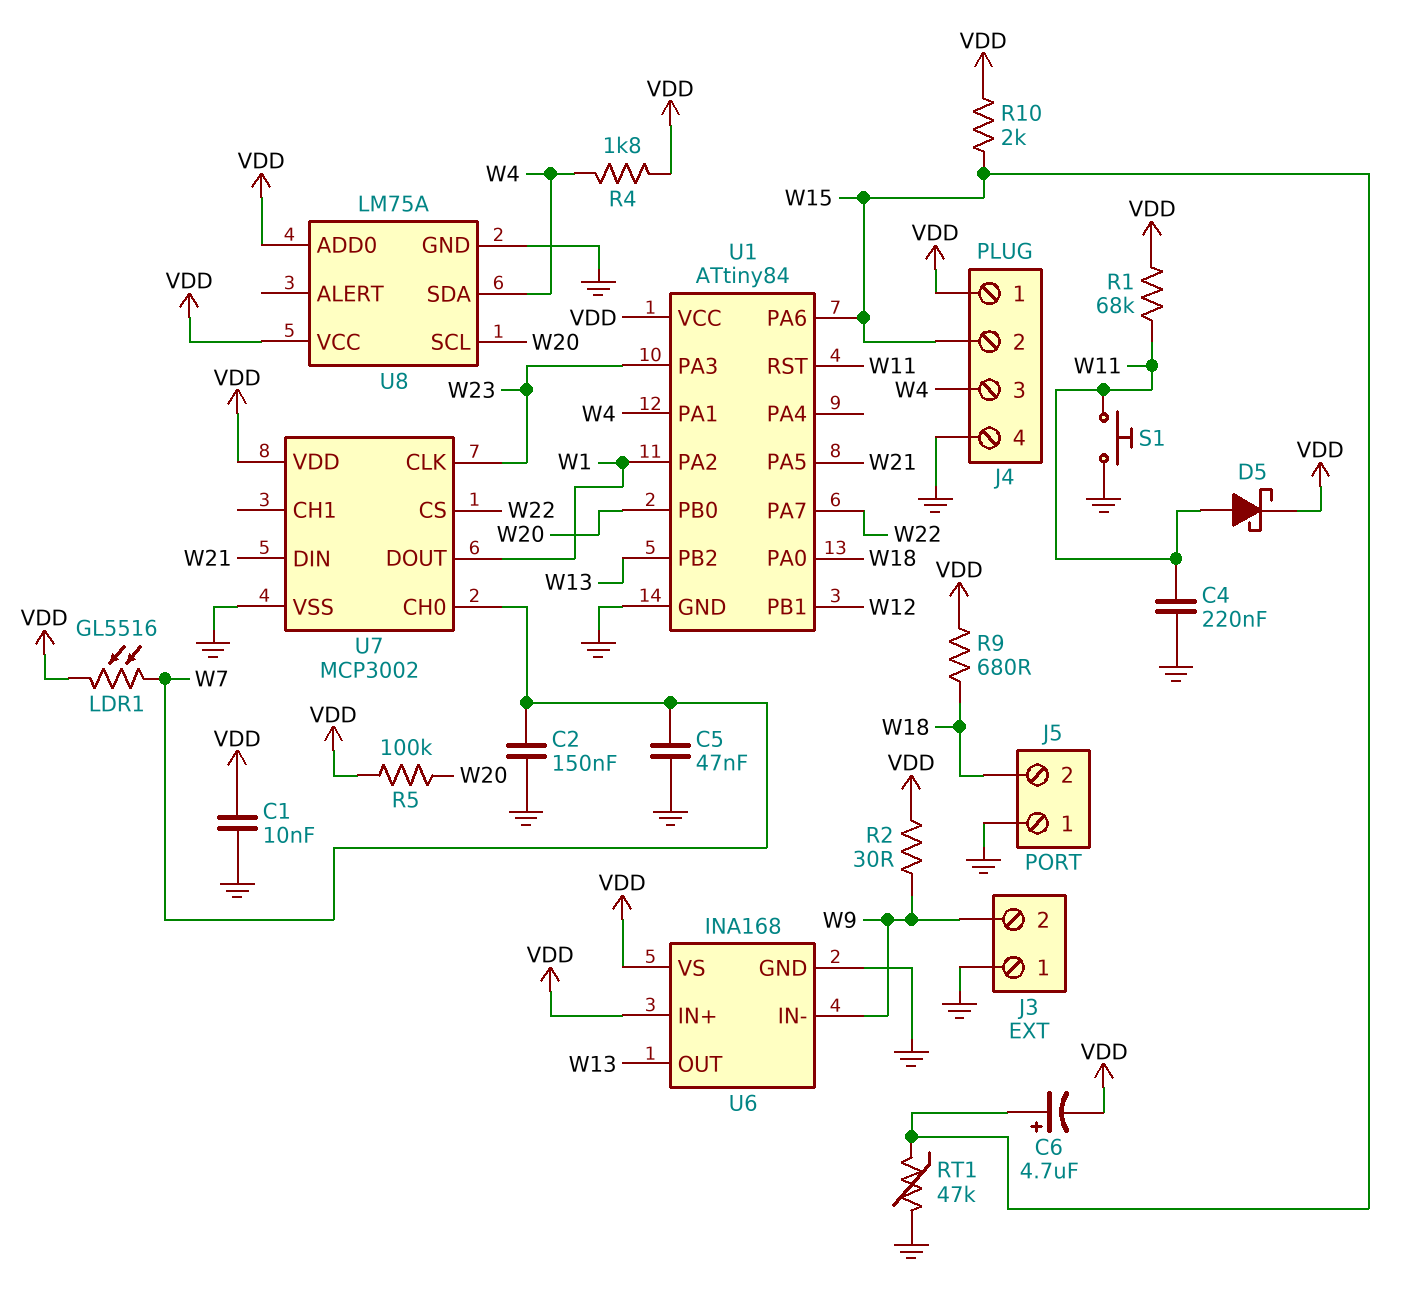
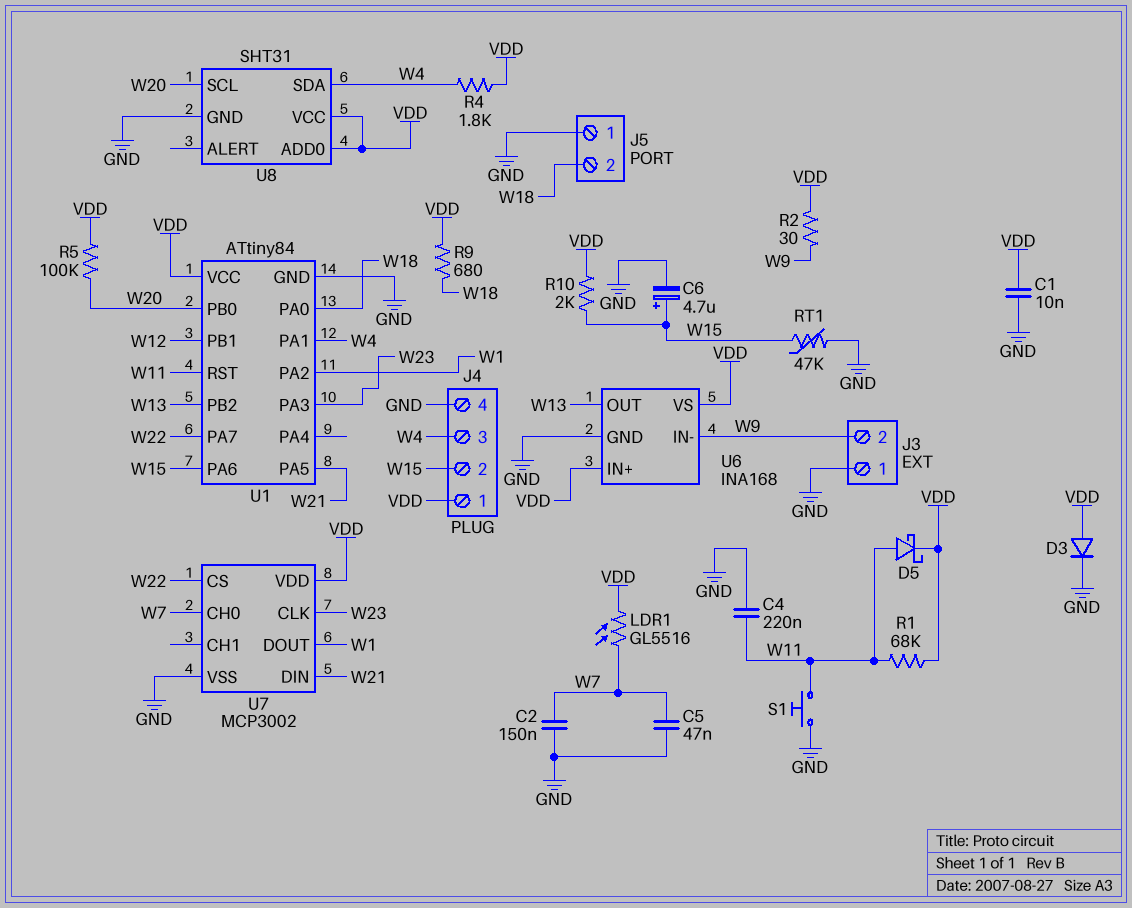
C6: 4.7uF (plus W15, minus VDD) -> 4.7uF (plus W15, minus GND)
D3: none -> diode (A VDD, K GND)
U8: LM75A -> SHT31

